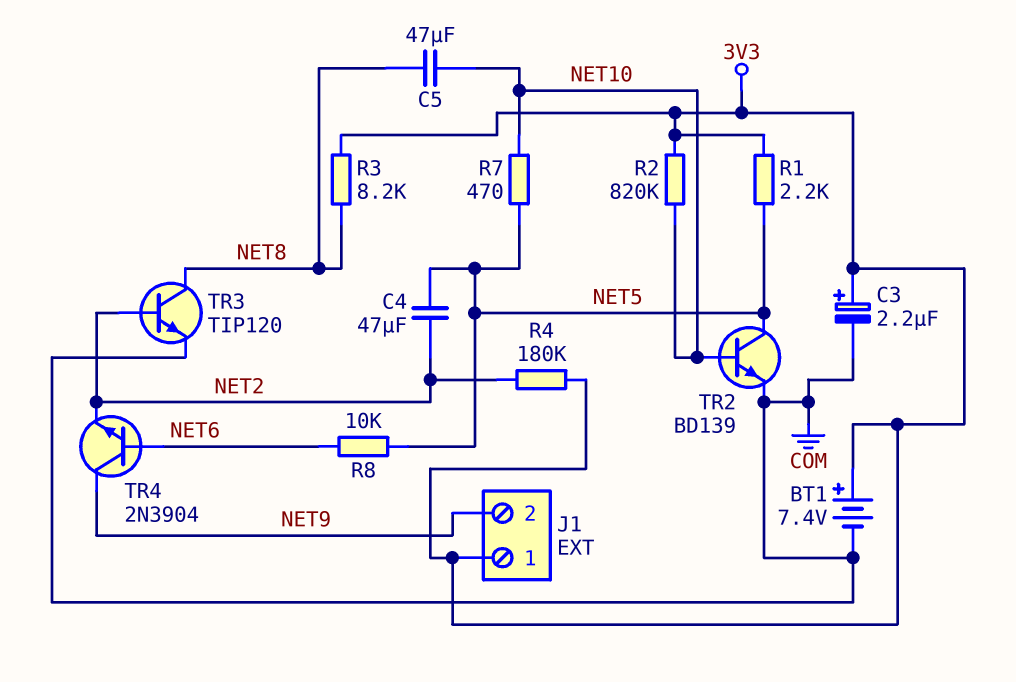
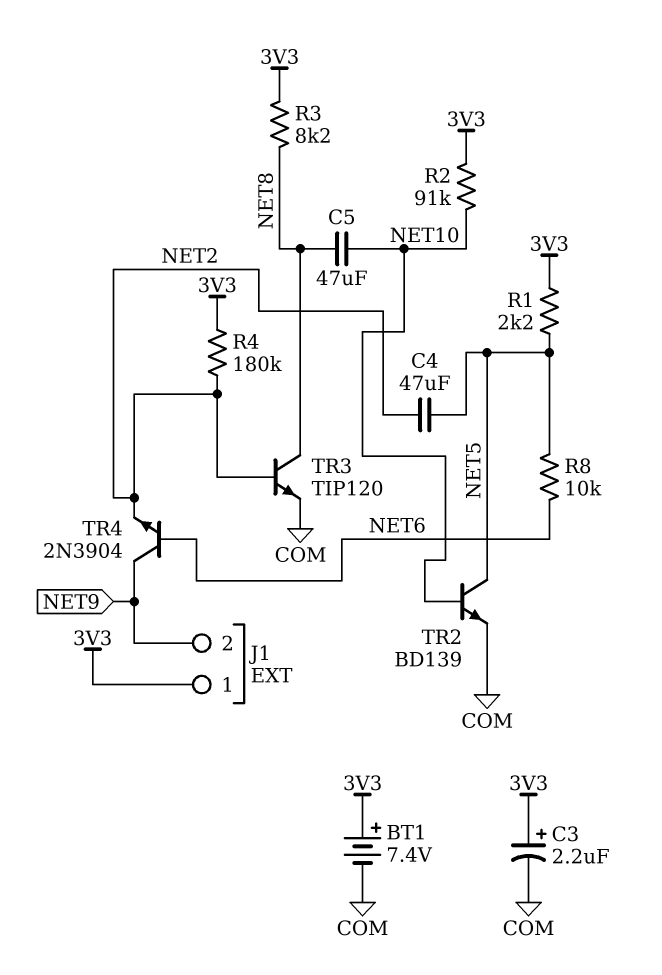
R2: 820k (3V3, NET10) -> 91k (3V3, NET10)
R7: 470 (NET5, NET10) -> none

